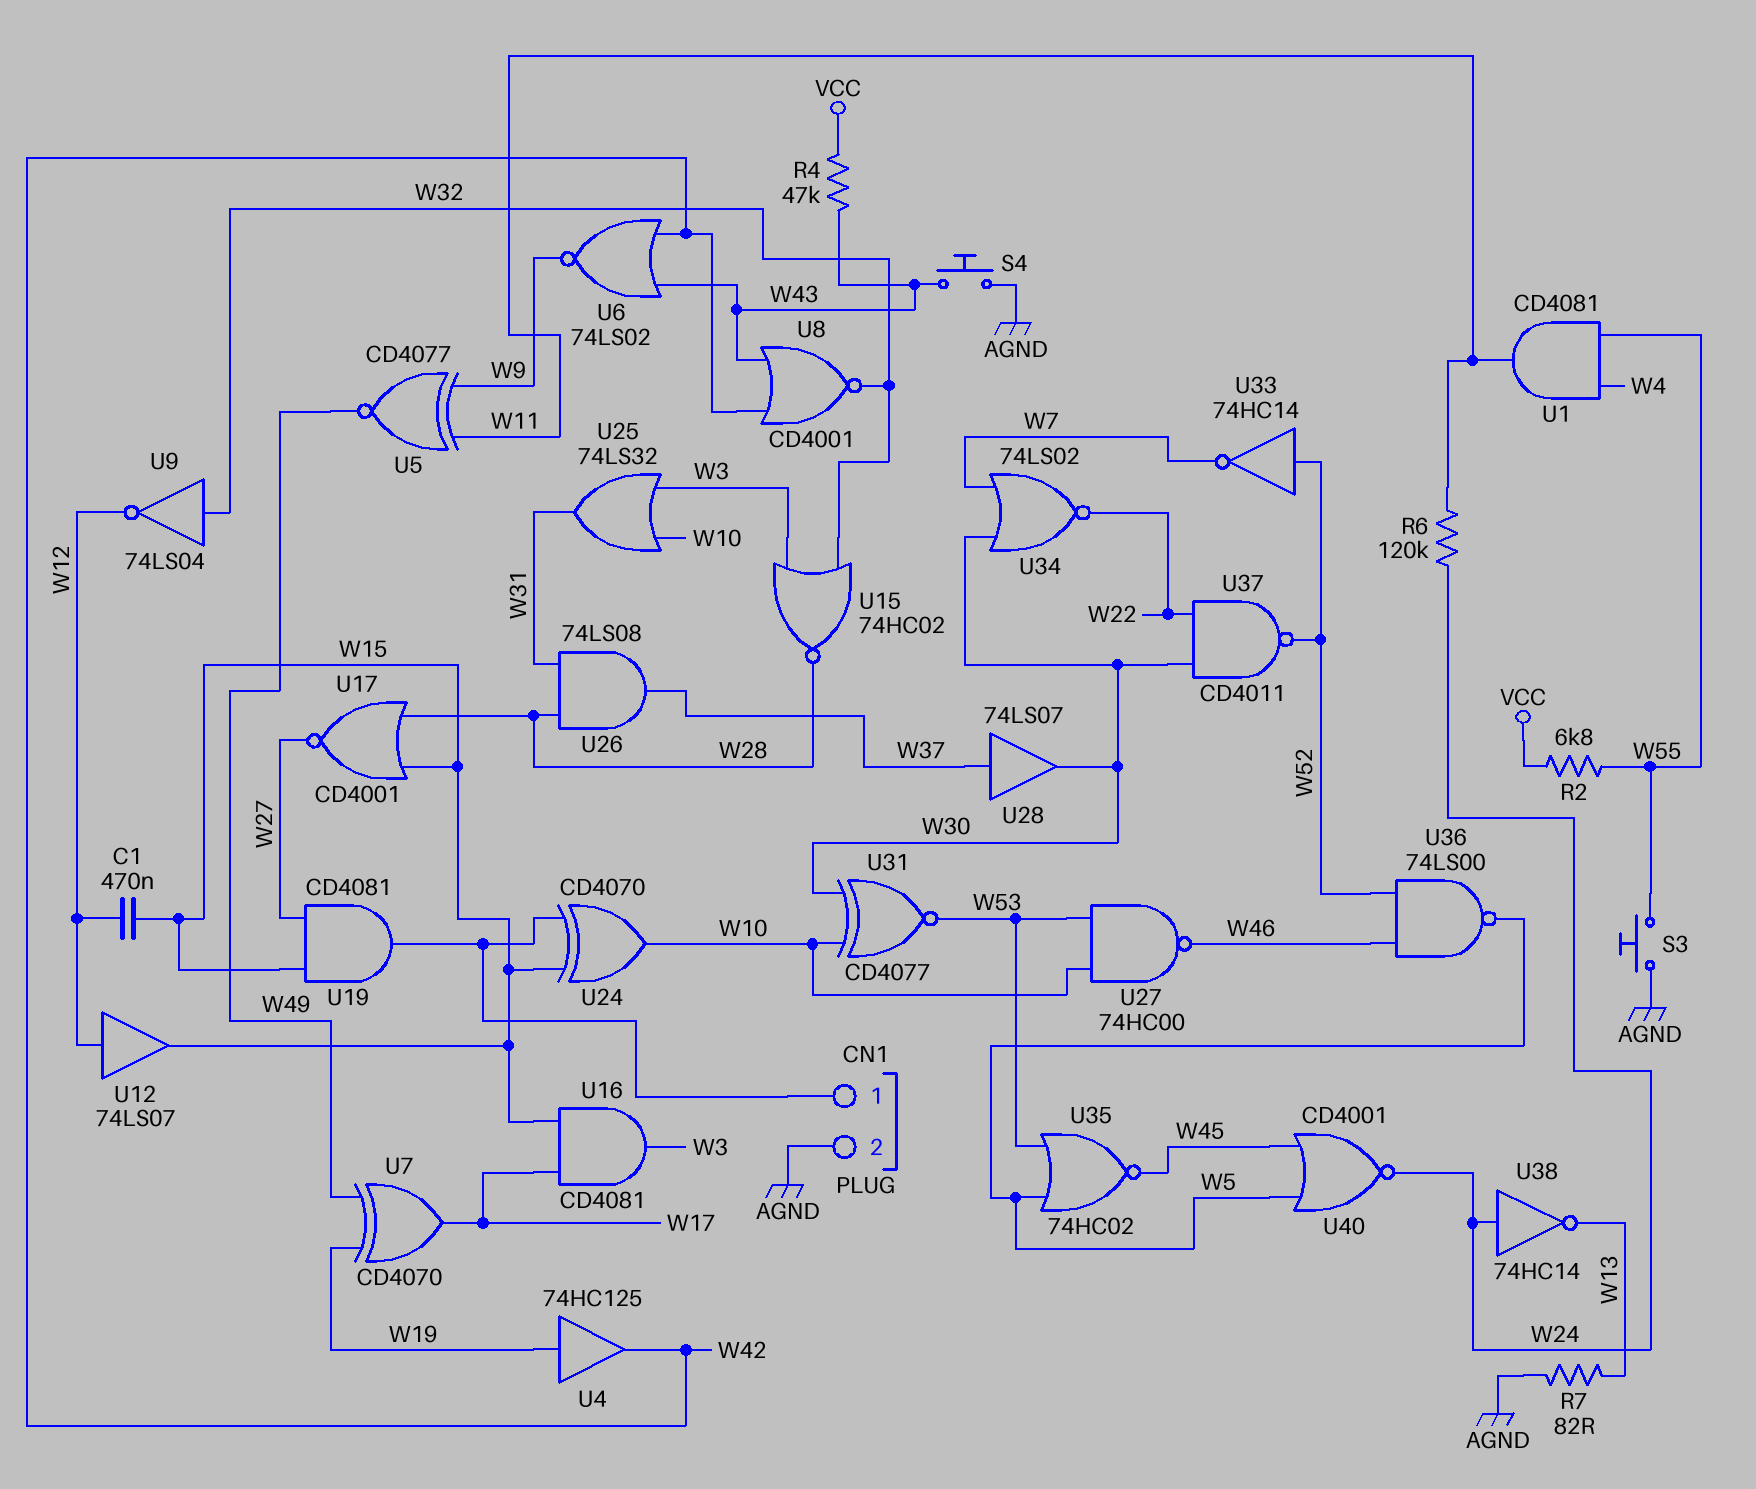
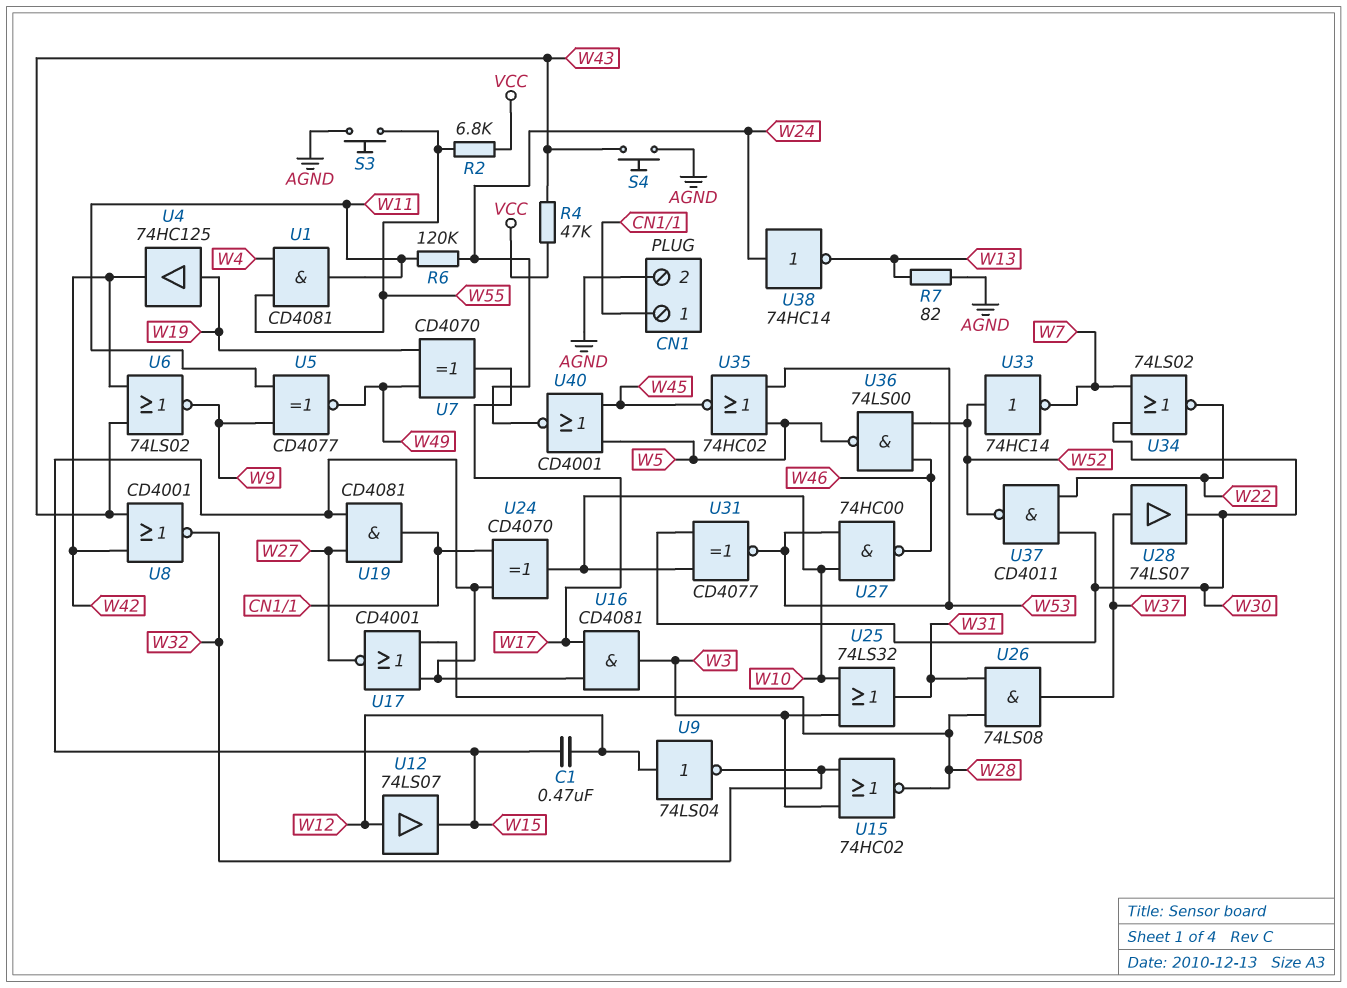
U9: NOT 74LS04 (in W32, out W12) -> NOT 74LS04 (in W12, out W32)

